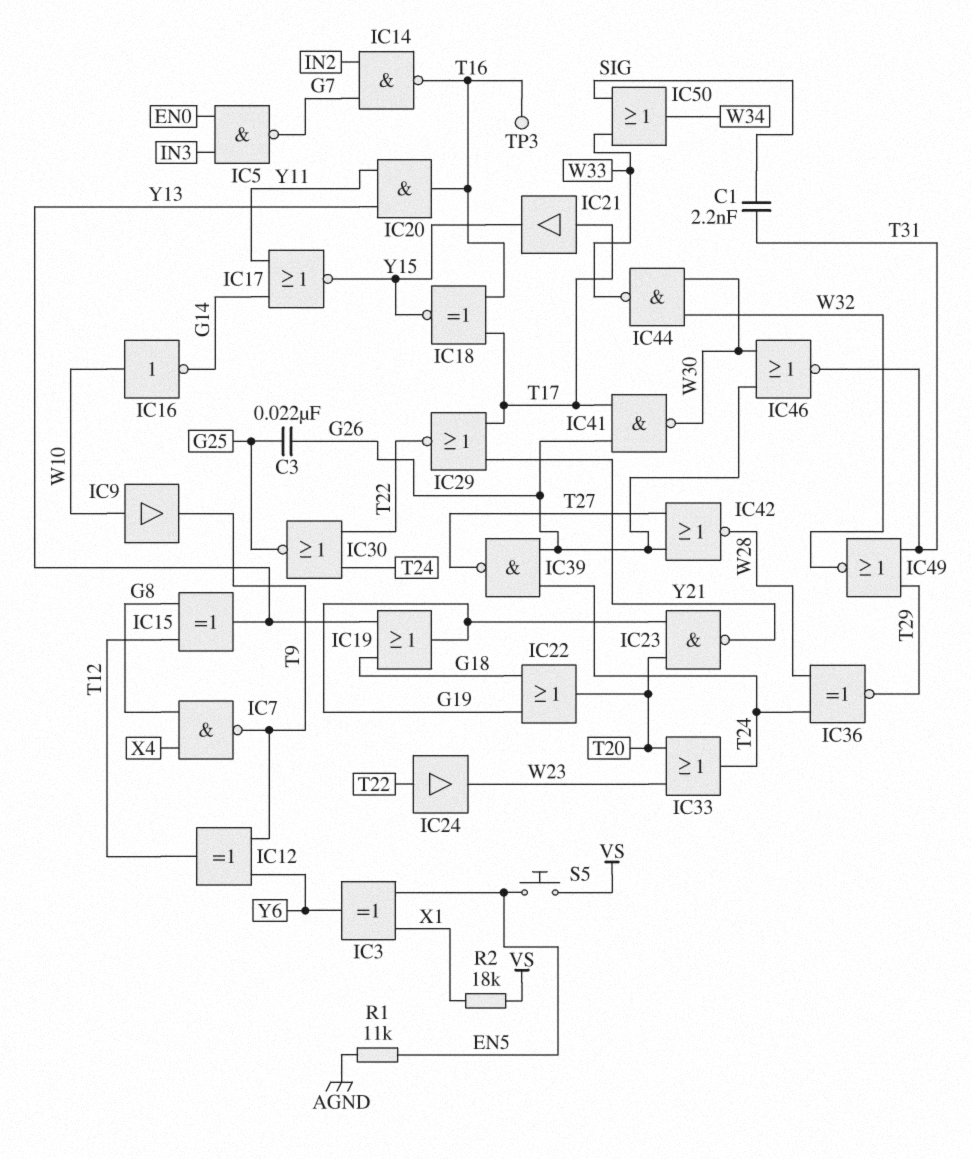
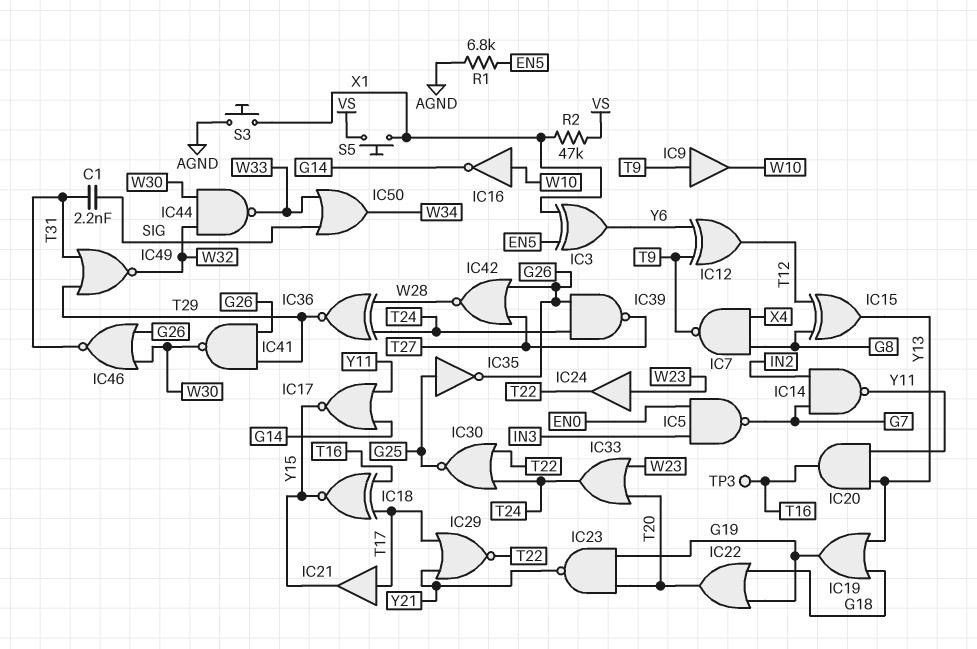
C3: 22nF (G25, G26) -> none
IC9: buffer (in W10, out T9) -> buffer (in T9, out W10)
IC14: NAND (in G7, in IN2, out T16) -> NAND (in G7, in IN2, out Y11)
IC24: buffer (in T22, out W23) -> buffer (in W23, out T22)
IC35: none -> NOT (in G25, out G26)
IC41: NAND (in G26, in T17, out W30) -> NAND (in G26, in T29, out W30)
R1: 11k (AGND, EN5) -> 6.8k (AGND, EN5)
R2: 18k (VS, X1) -> 47k (VS, X1)
S3: none -> button (AGND, X1)
S5: button (EN5, VS) -> button (VS, X1)

